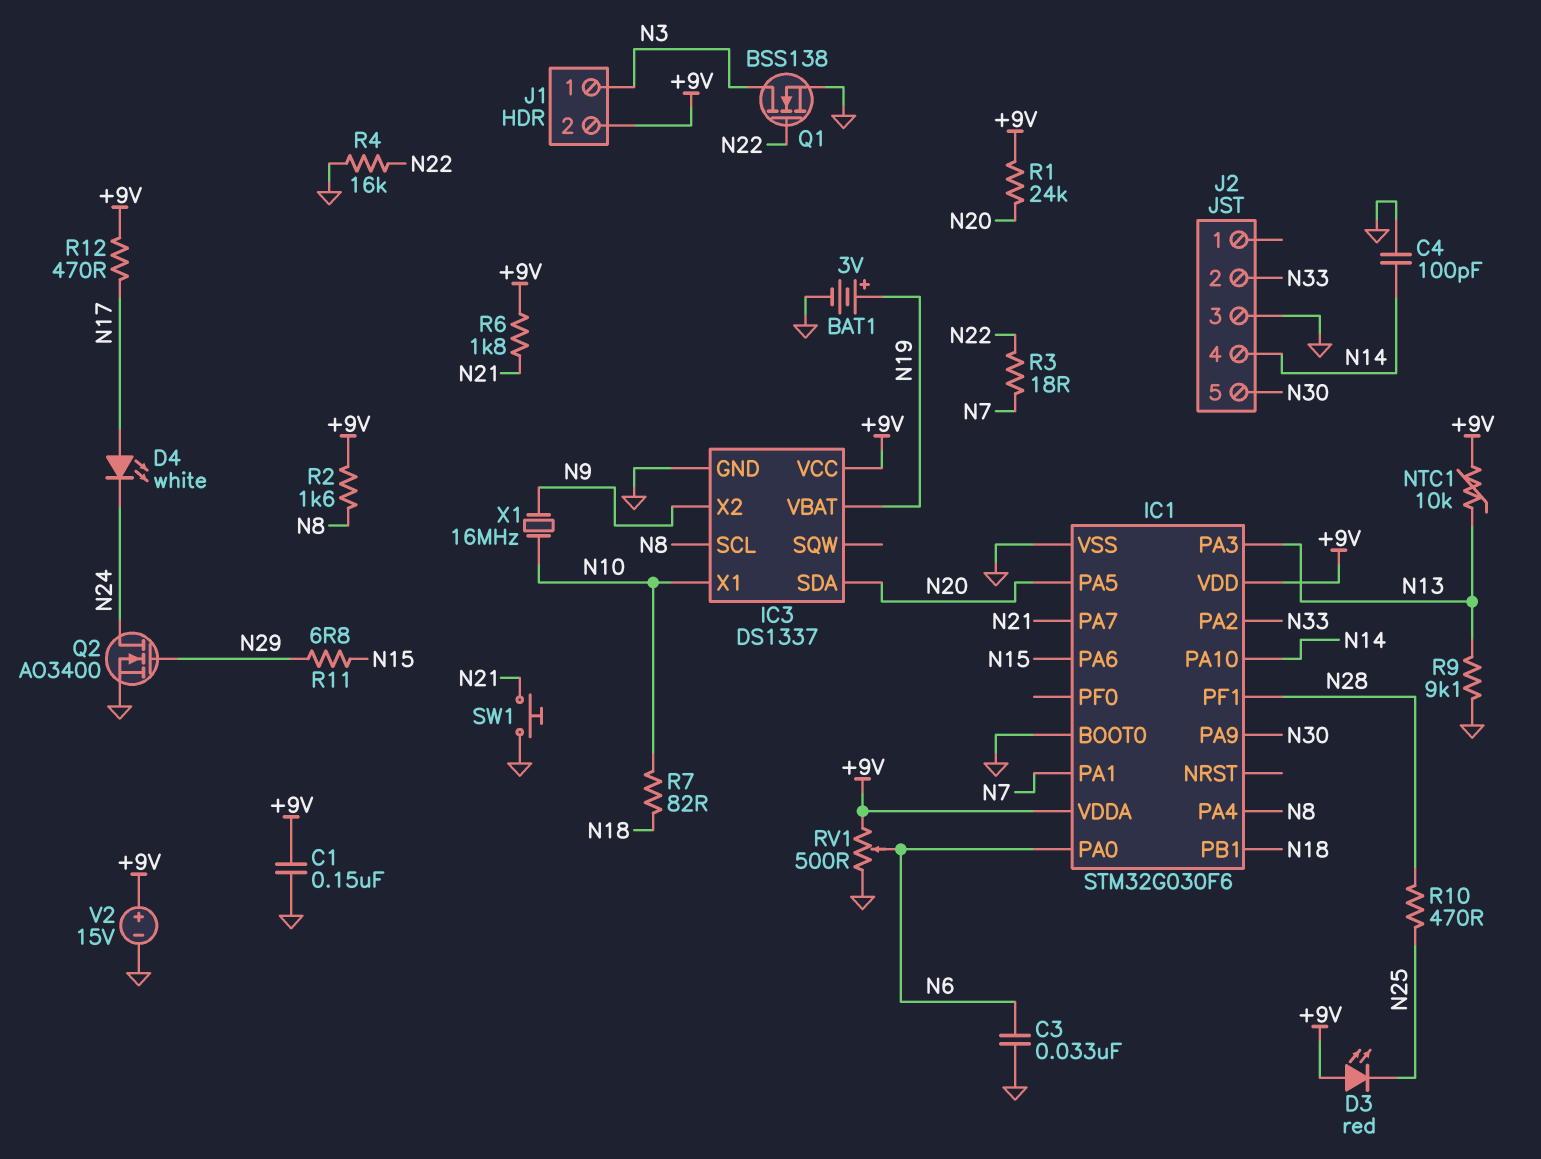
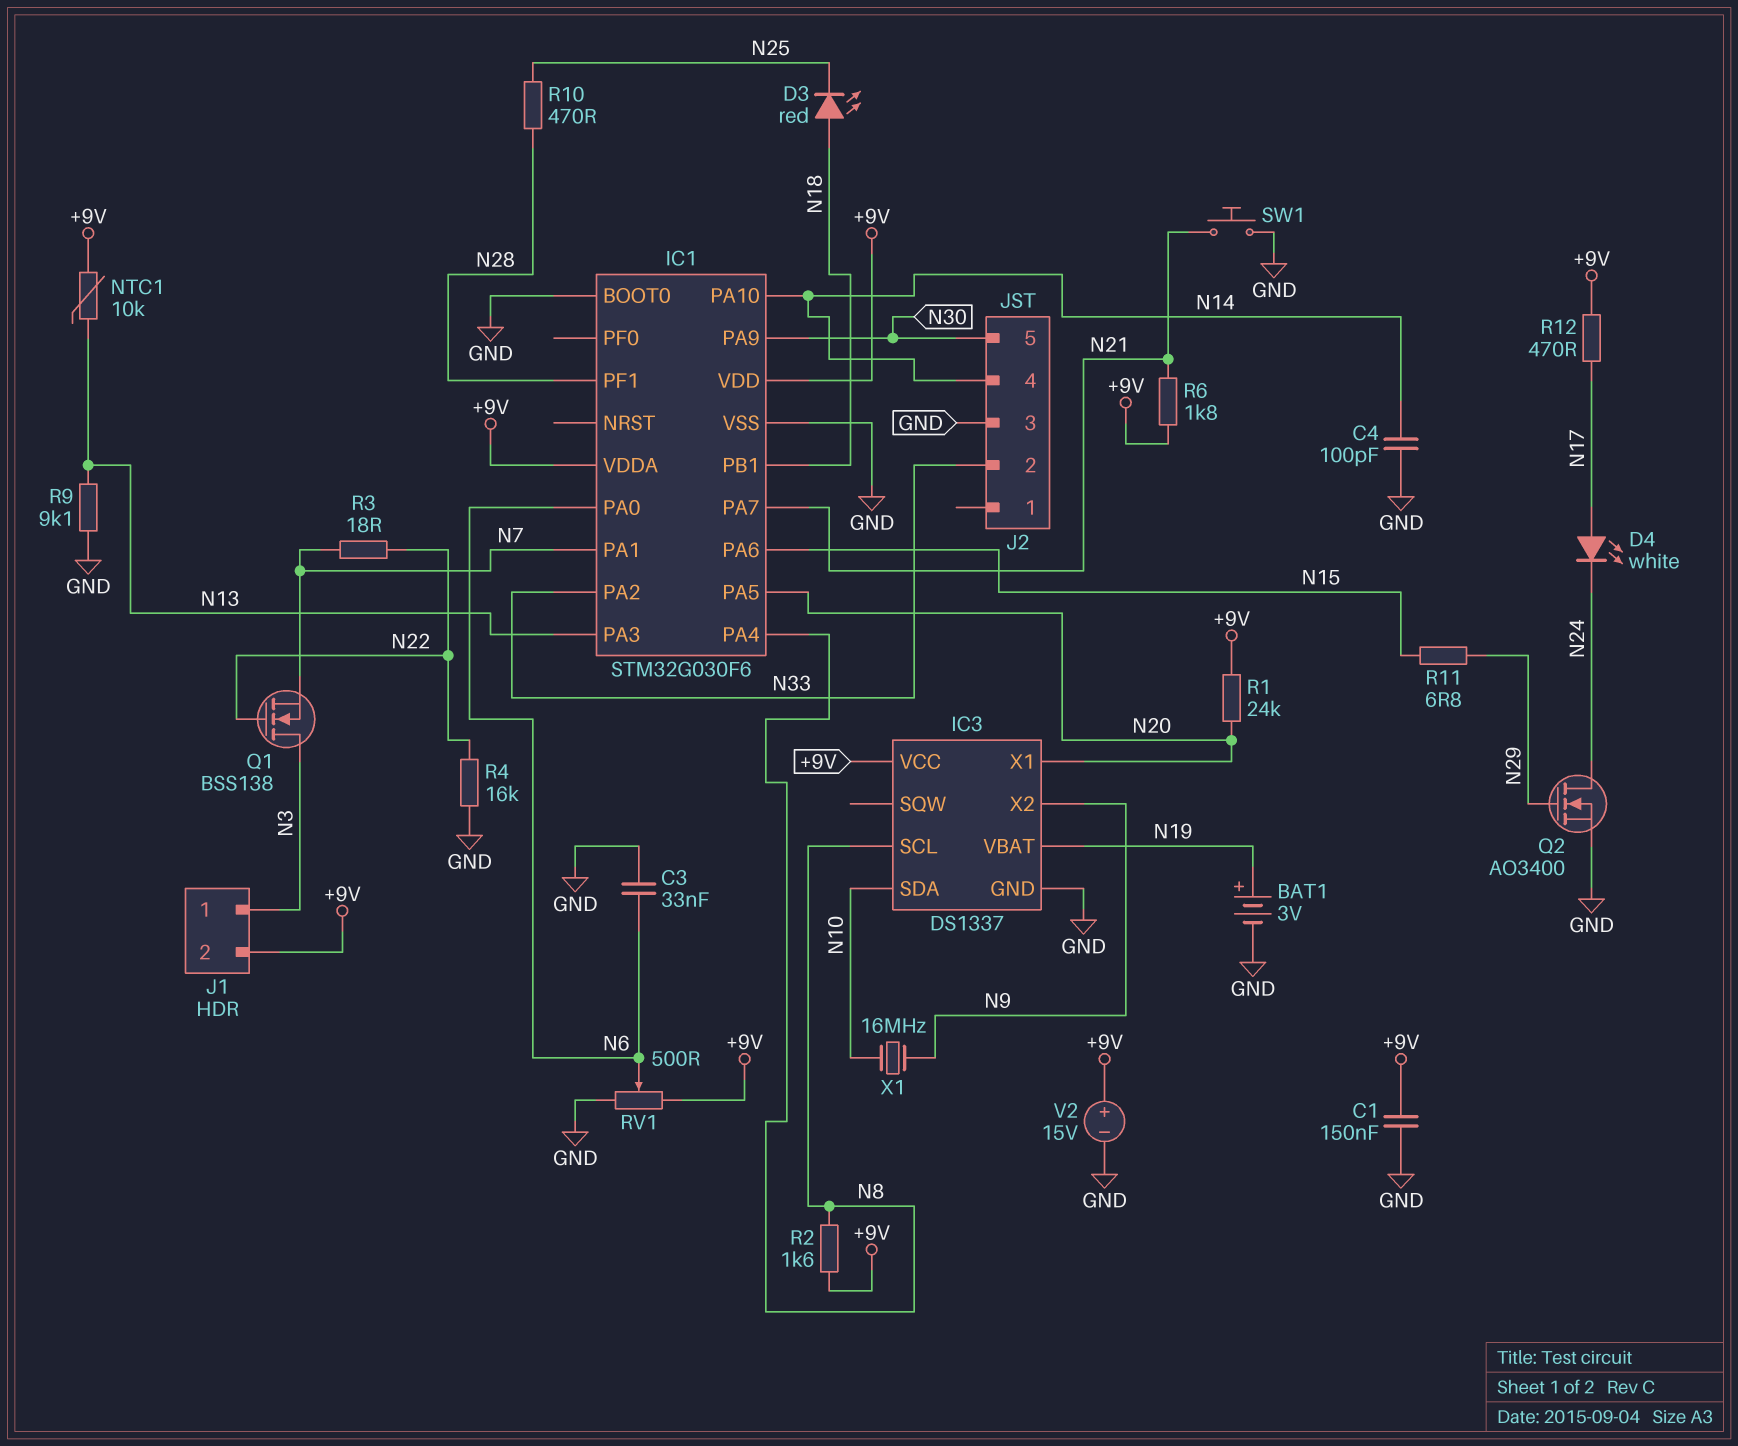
D3: LED red (A +9V, K N25) -> LED red (A N18, K N25)
IC3 pin SDA: N20 -> N10
IC3 pin X1: N10 -> N20
Q1: NMOS BSS138 (G N22, D N3, S GND) -> NMOS BSS138 (G N22, D N3, S N7)
R7: 82 (N10, N18) -> none

